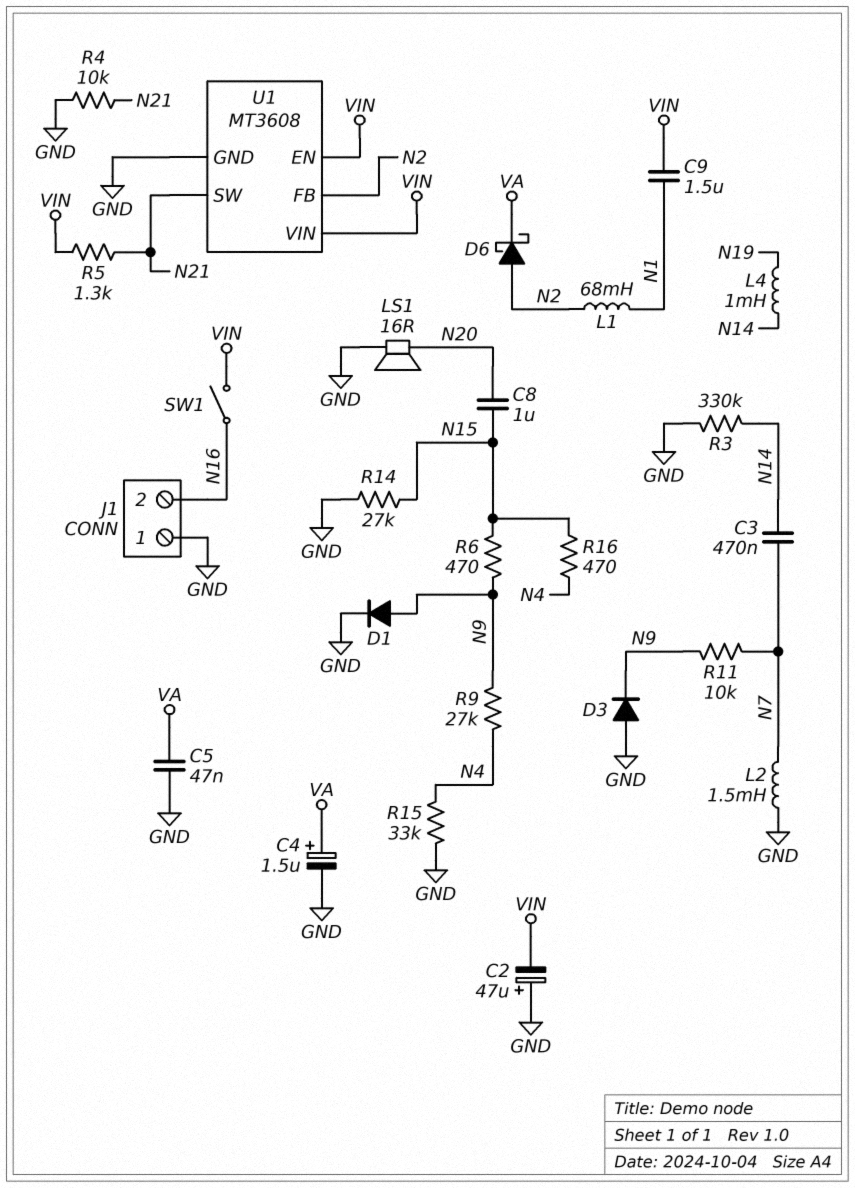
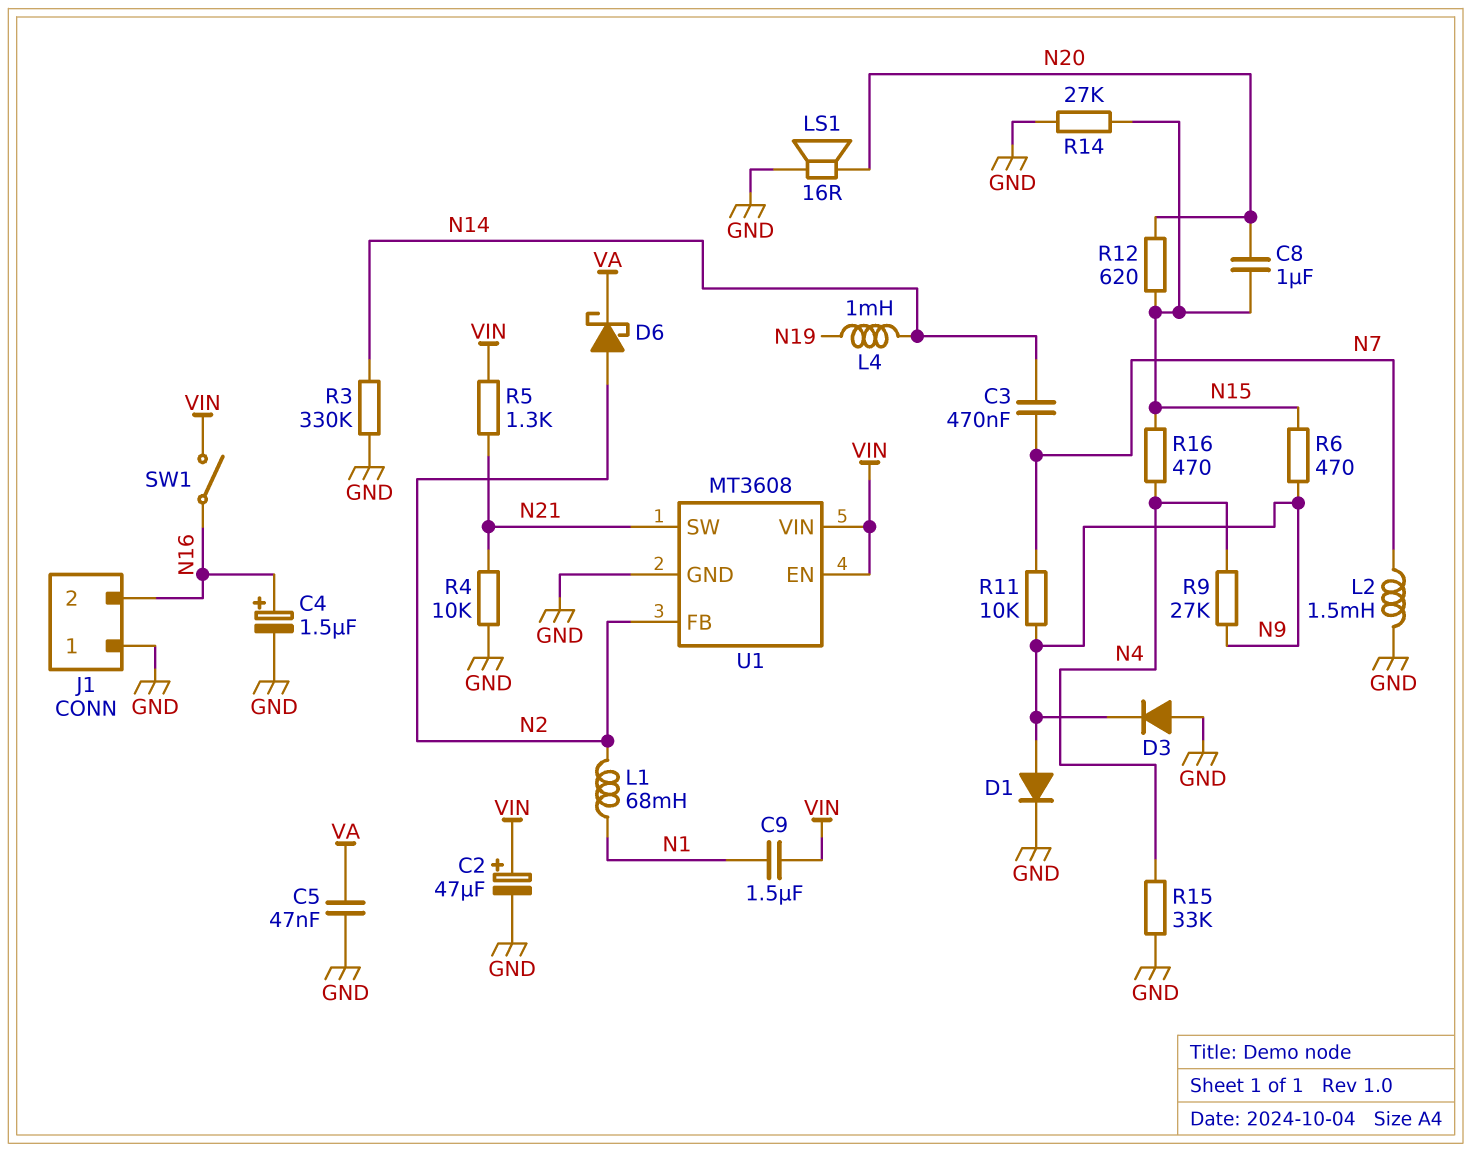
C2: 47uF (plus GND, minus VIN) -> 47uF (plus VIN, minus GND)
C4: 1.5uF (plus VA, minus GND) -> 1.5uF (plus N16, minus GND)
R12: none -> 620 (N15, N20)

